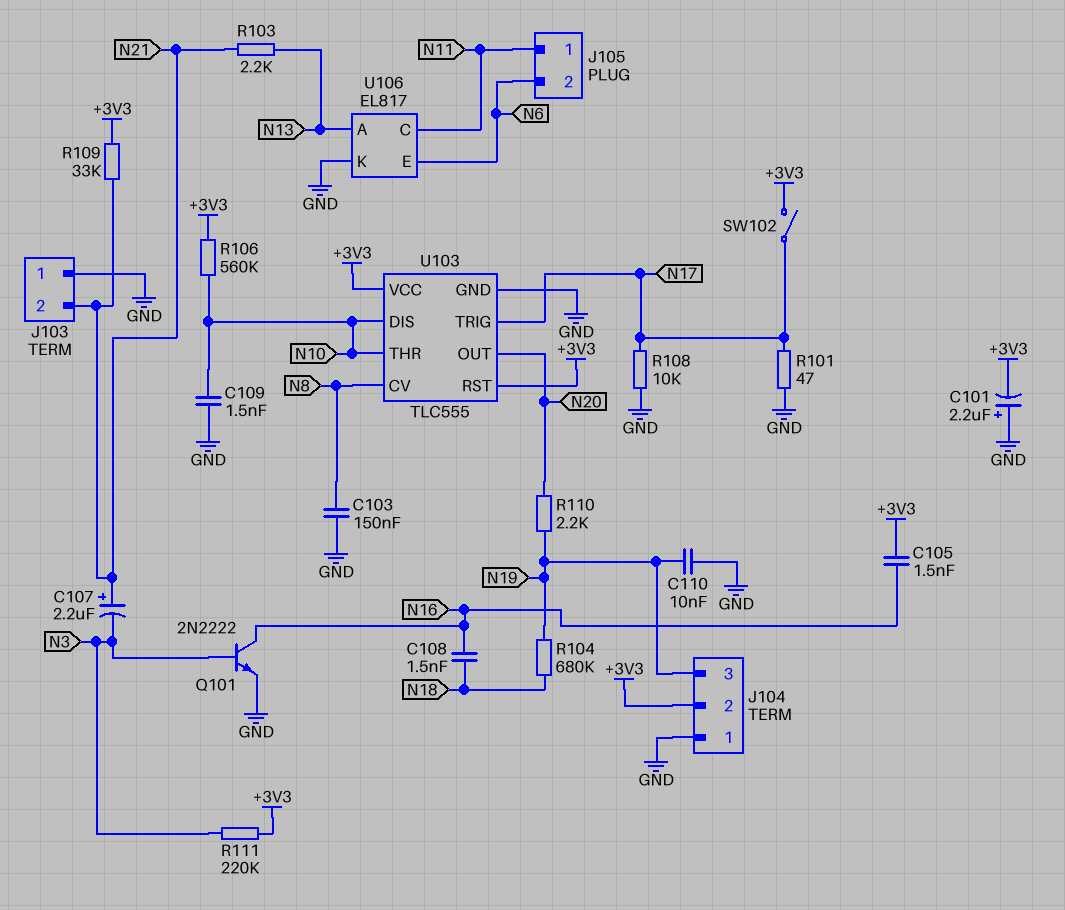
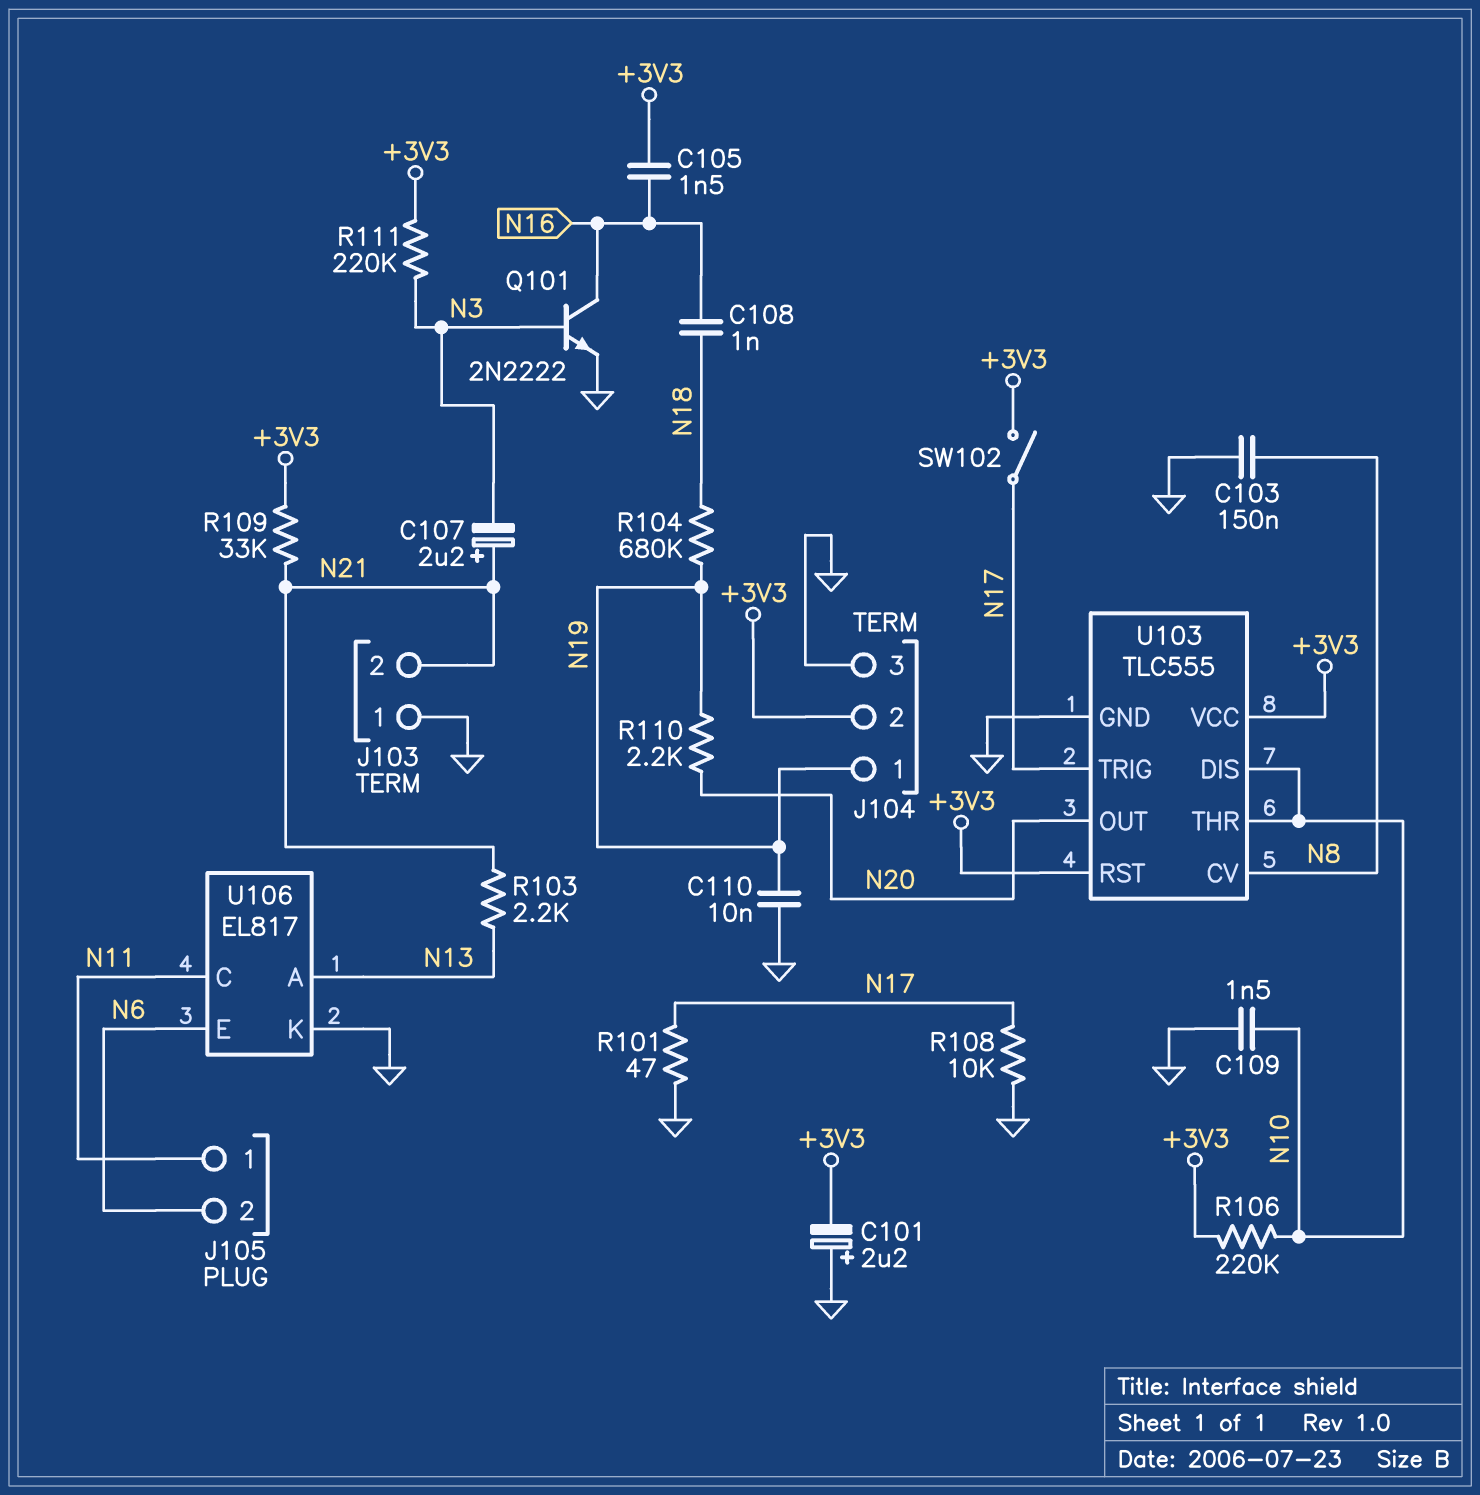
C108: 1.5nF (N16, N18) -> 1nF (N16, N18)
J104 pin 1: GND -> N19
J104 pin 3: N19 -> GND
R106: 560k (+3V3, N10) -> 220k (+3V3, N10)

